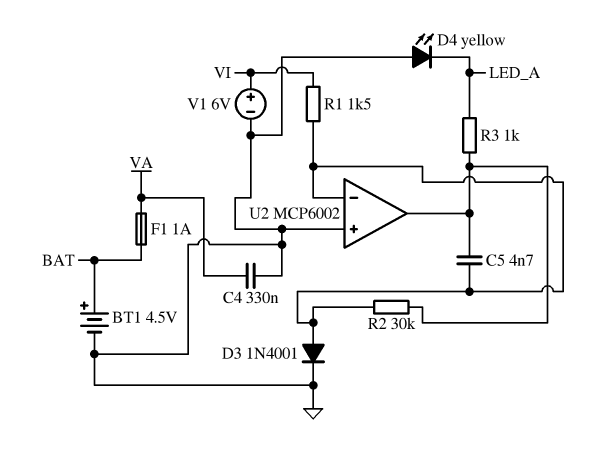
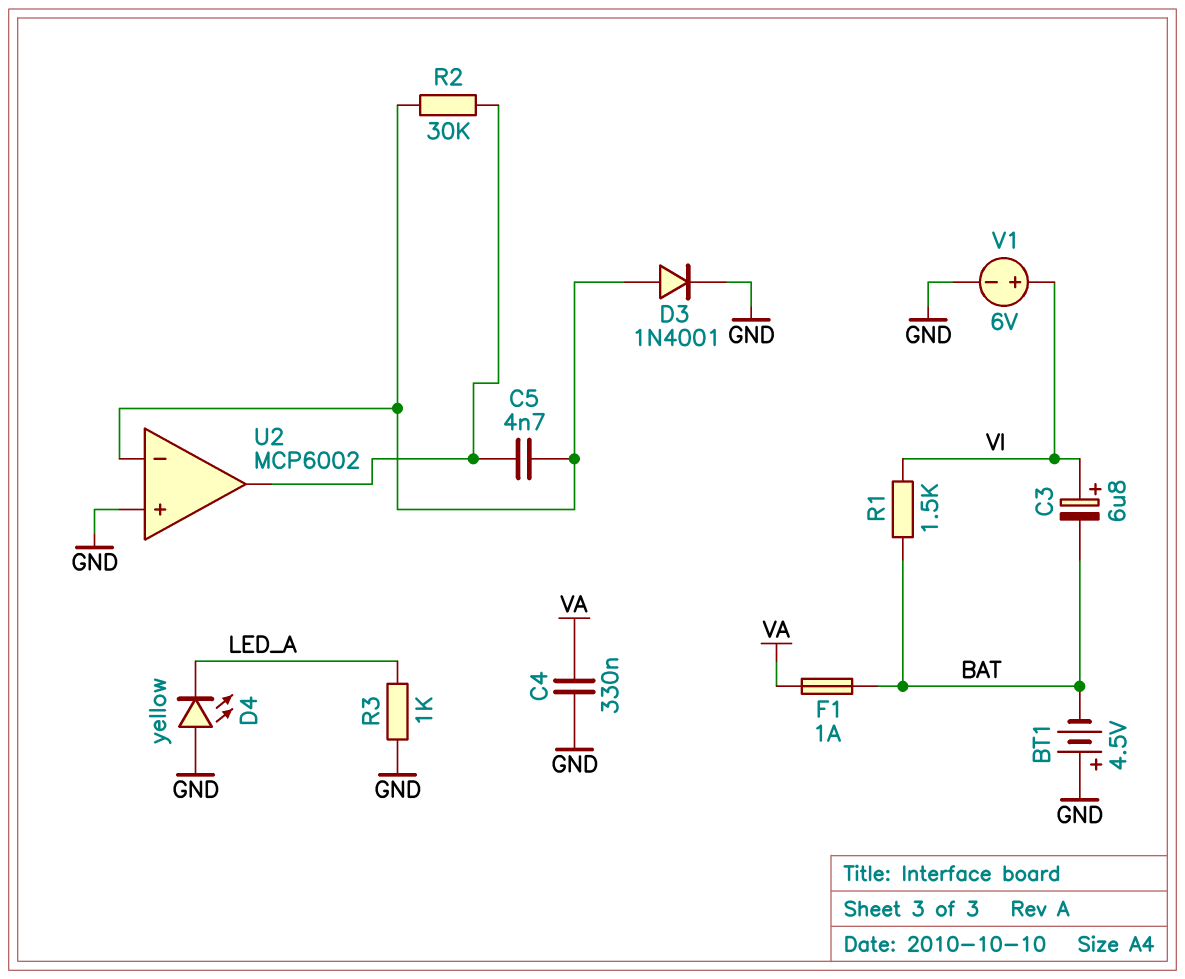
BT1: 4.5V (plus BAT, minus GND) -> 4.5V (plus GND, minus BAT)
C3: none -> 6.8uF (plus VI, minus BAT)
R1: 1.5k (U2/in-, VI) -> 1.5k (BAT, VI)
R3: 1k (LED_A, U2/out) -> 1k (GND, LED_A)

